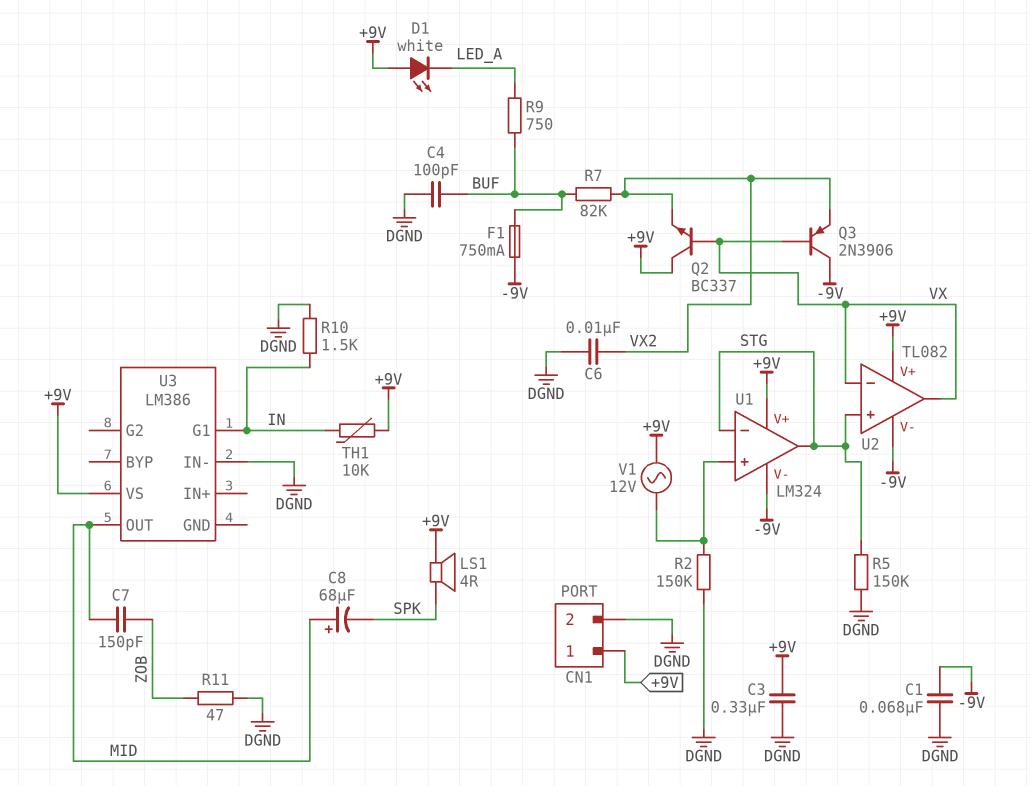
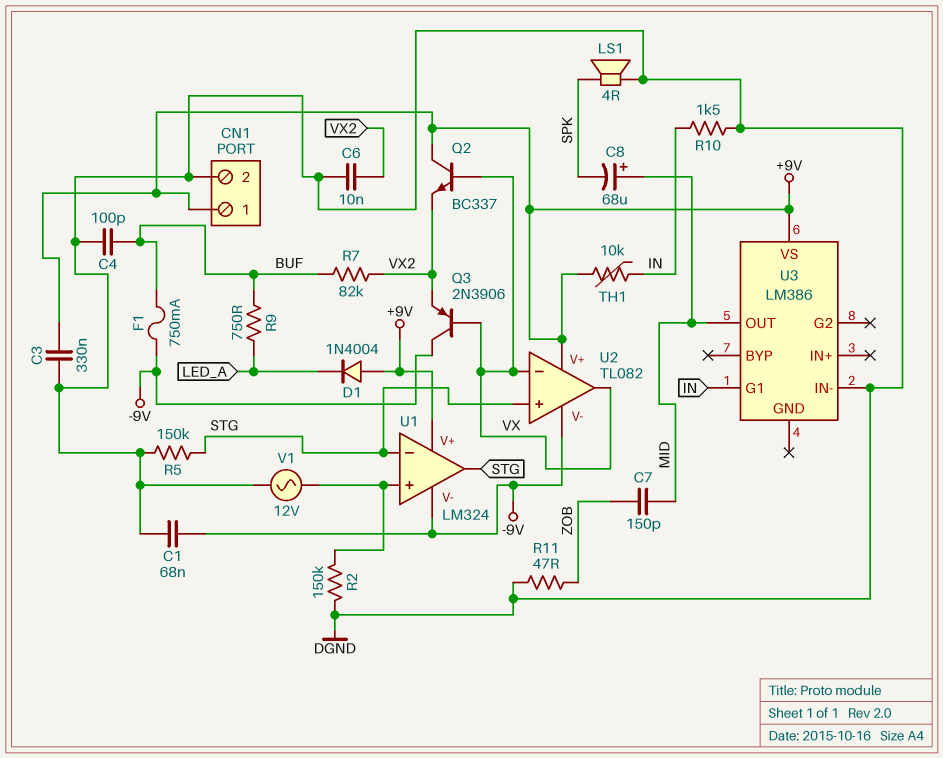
D1: LED white (A +9V, K LED_A) -> diode 1N4004 (A +9V, K LED_A)
LS1: speaker 4R (+9V, SPK) -> speaker 4R (DGND, SPK)
V1: AC 12V (+9V, U1/in+) -> AC 12V (DGND, U1/in+)

